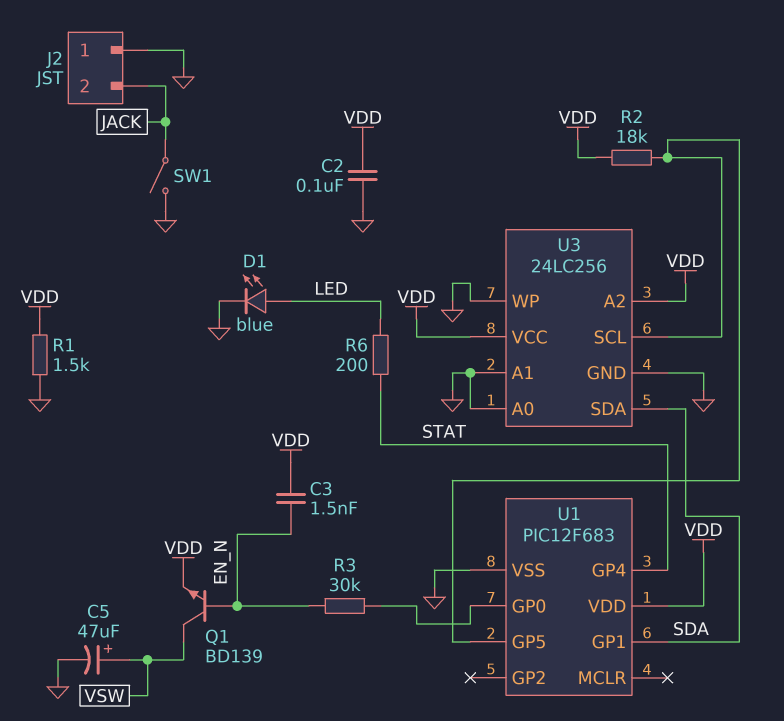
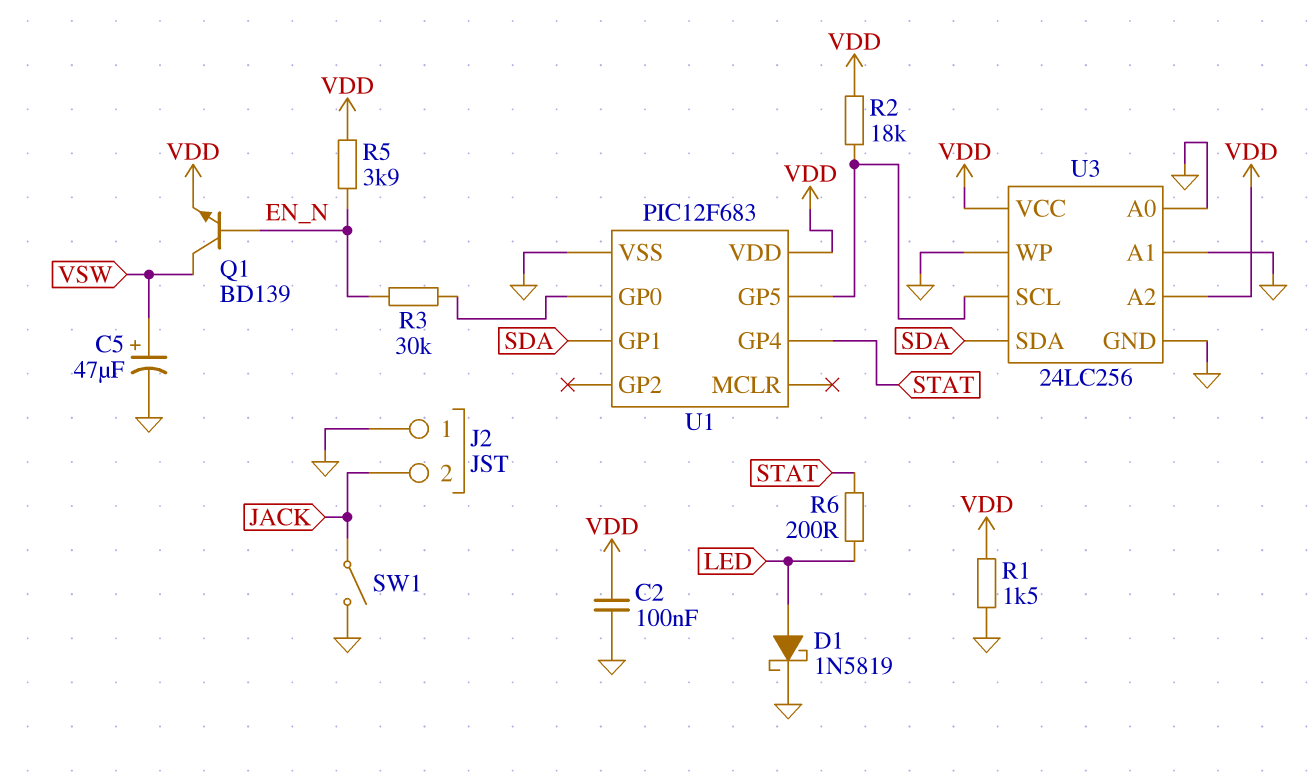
C3: 1.5nF (EN_N, VDD) -> none
D1: LED blue (A LED, K GND) -> schottky 1N5819 (A LED, K GND)
R5: none -> 3.9k (EN_N, VDD)

